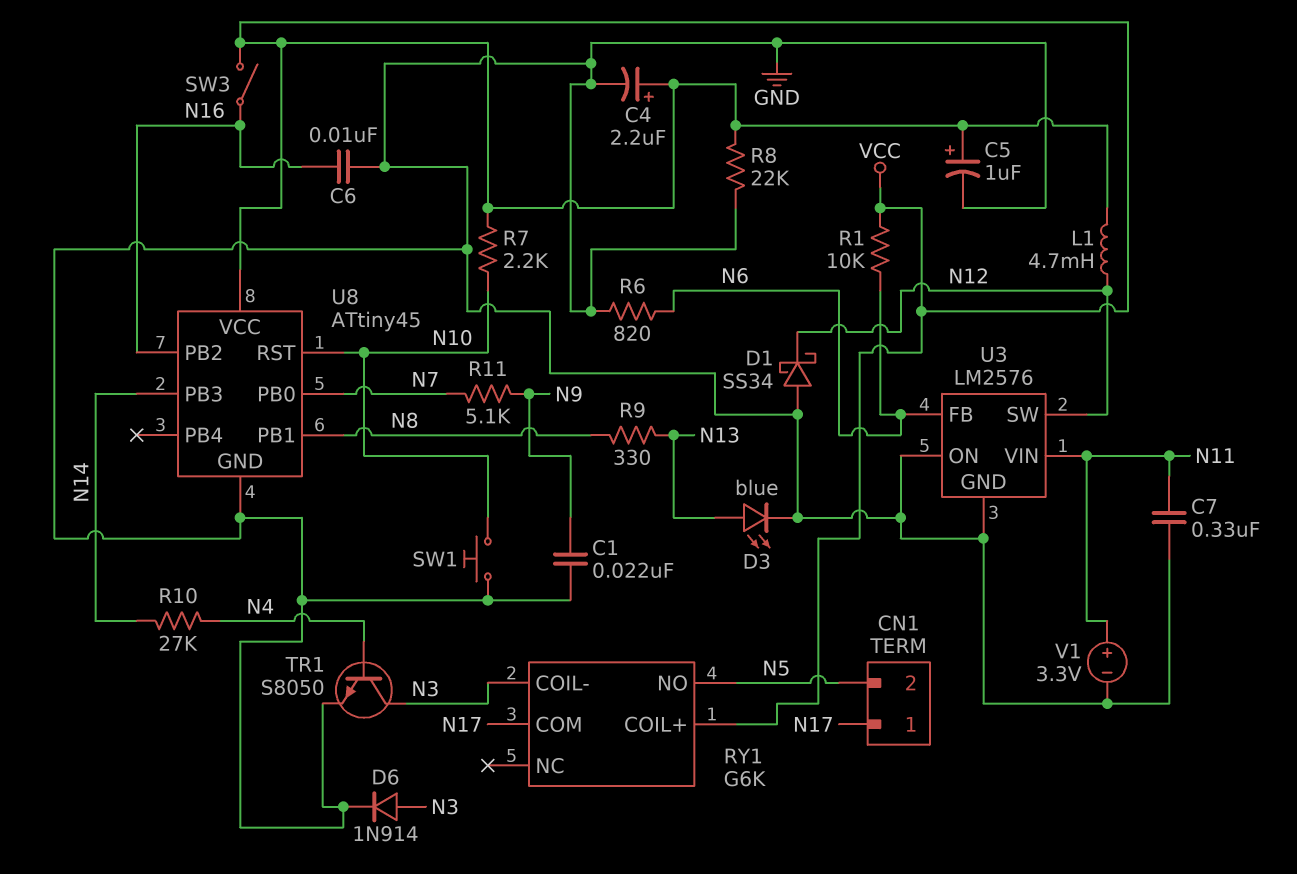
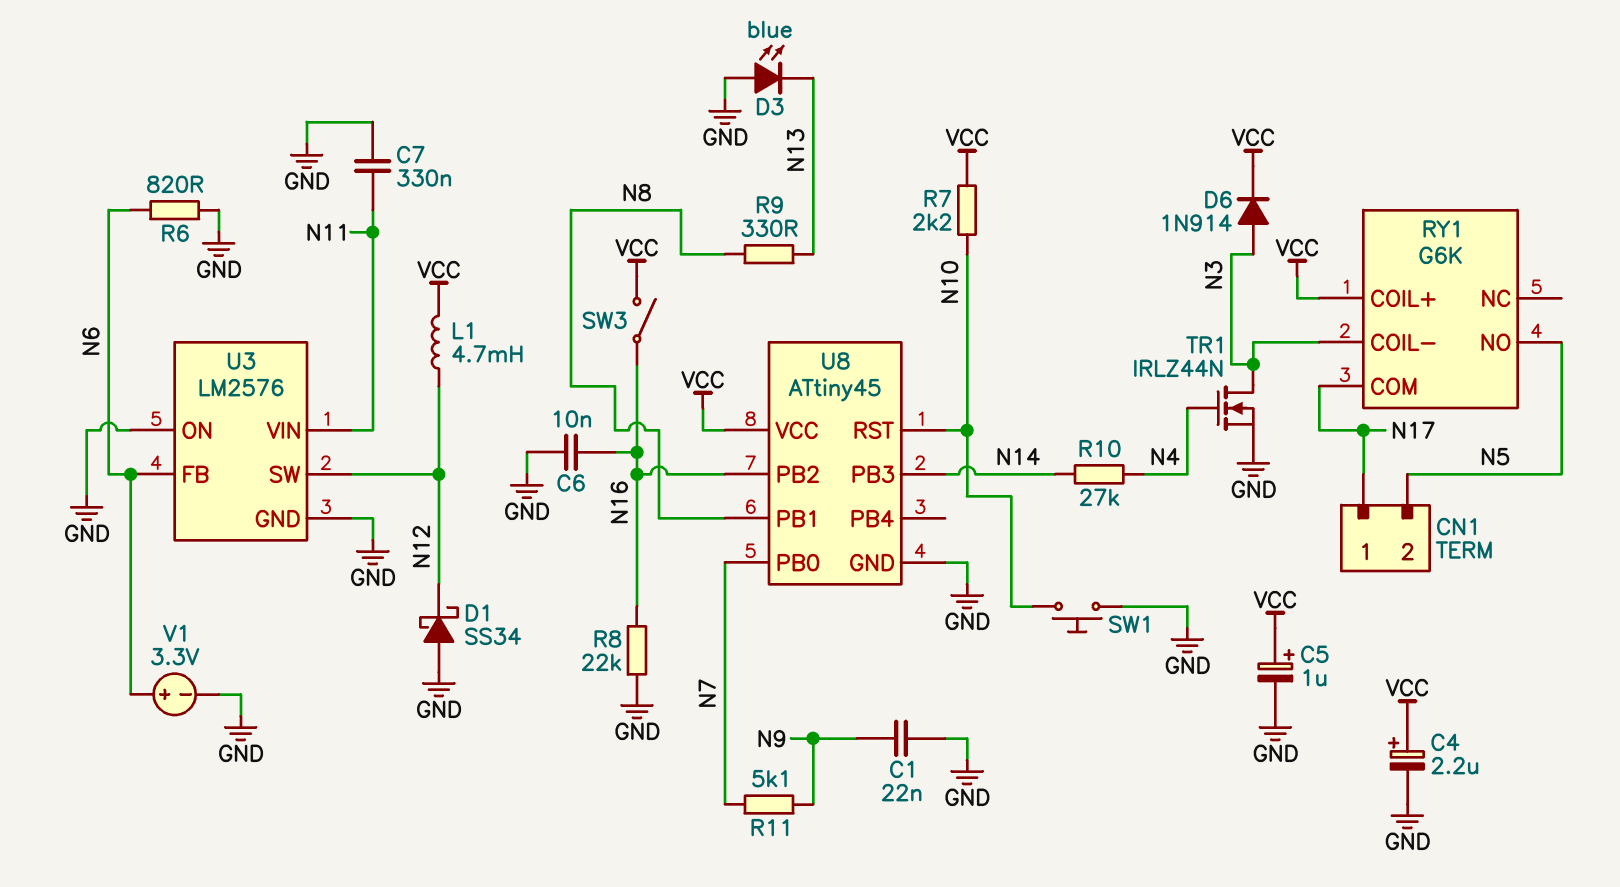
D3: LED blue (A N13, K GND) -> LED blue (A GND, K N13)
D6: diode 1N914 (A N3, K GND) -> diode 1N914 (A N3, K VCC)
R1: 10k (N6, VCC) -> none
R8: 22k (GND, VCC) -> 22k (GND, N16)
TR1: NPN S8050 (B N4, C N3, E GND) -> NMOS IRLZ44N (G N4, D N3, S GND)
V1: 3.3V (plus N11, minus GND) -> 3.3V (plus N6, minus GND)

